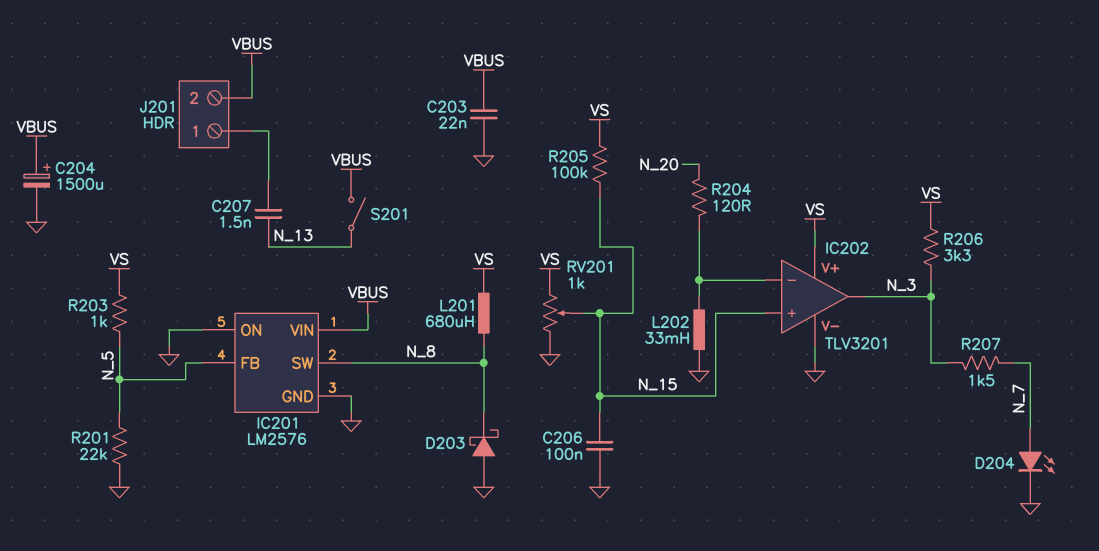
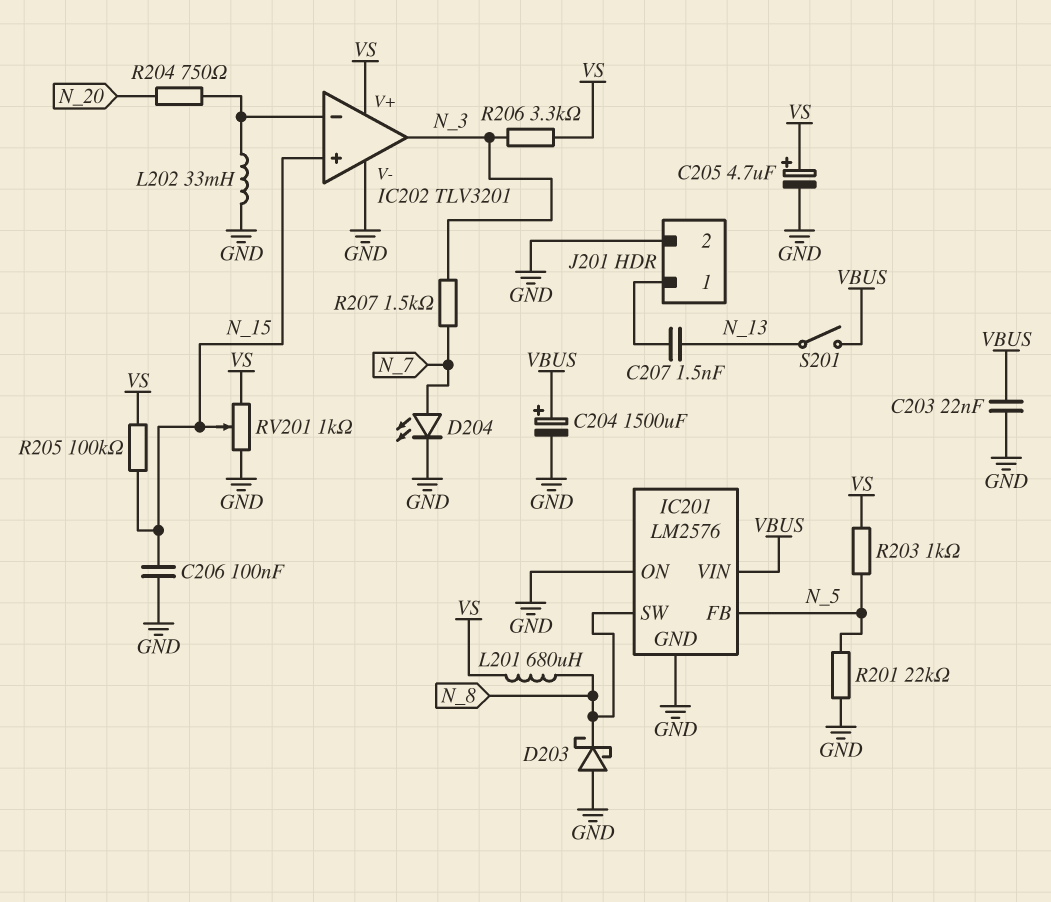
C205: none -> 4.7uF (plus VS, minus GND)
J201 pin 2: VBUS -> GND
R204: 120 (IC202/in-, N_20) -> 750 (IC202/in-, N_20)

